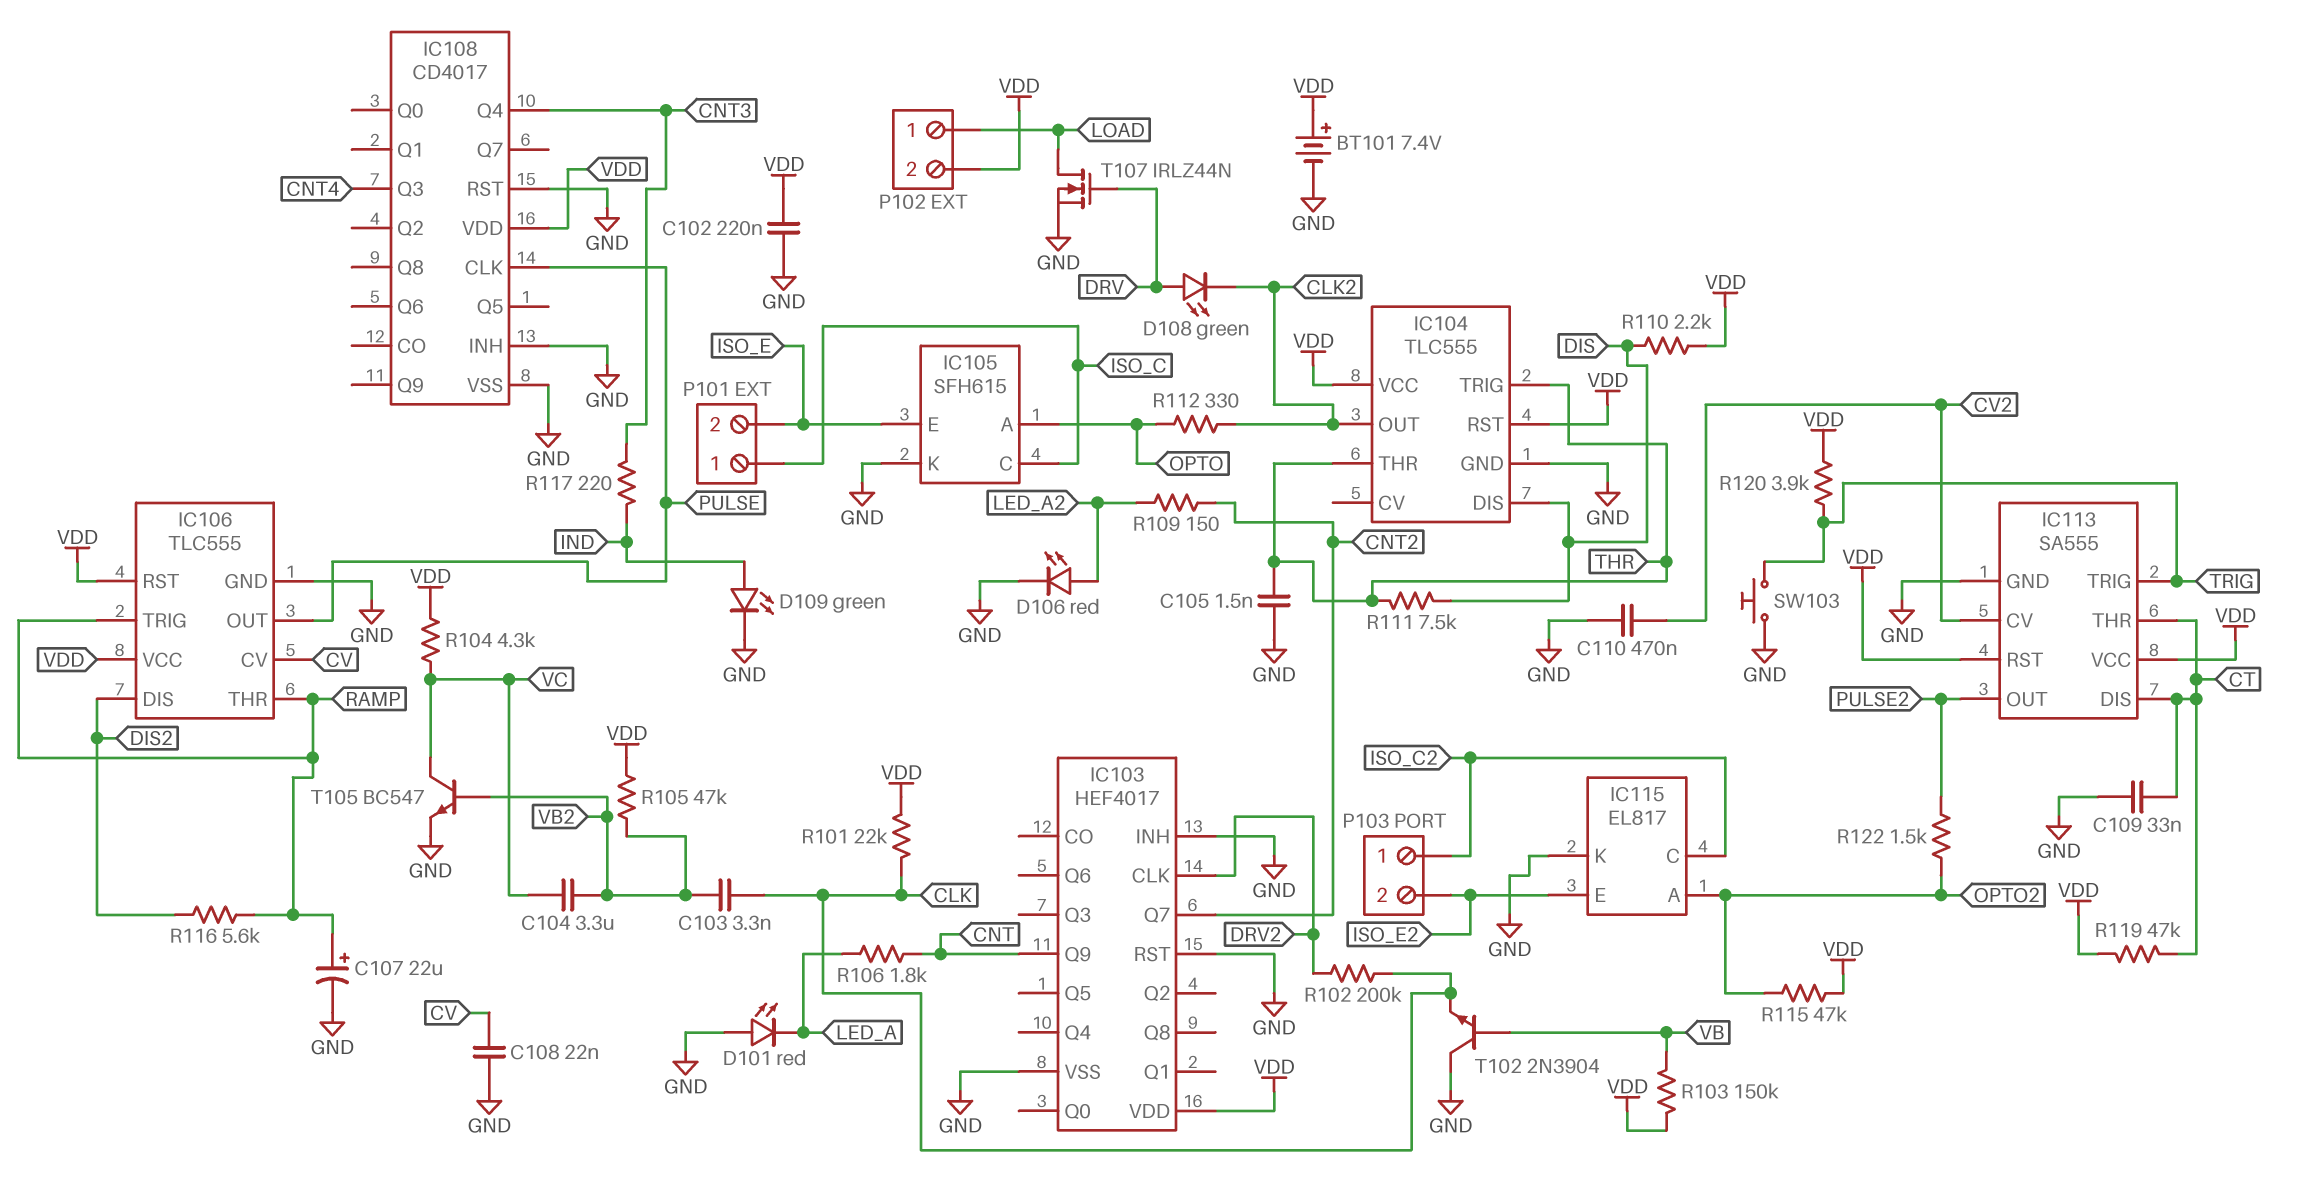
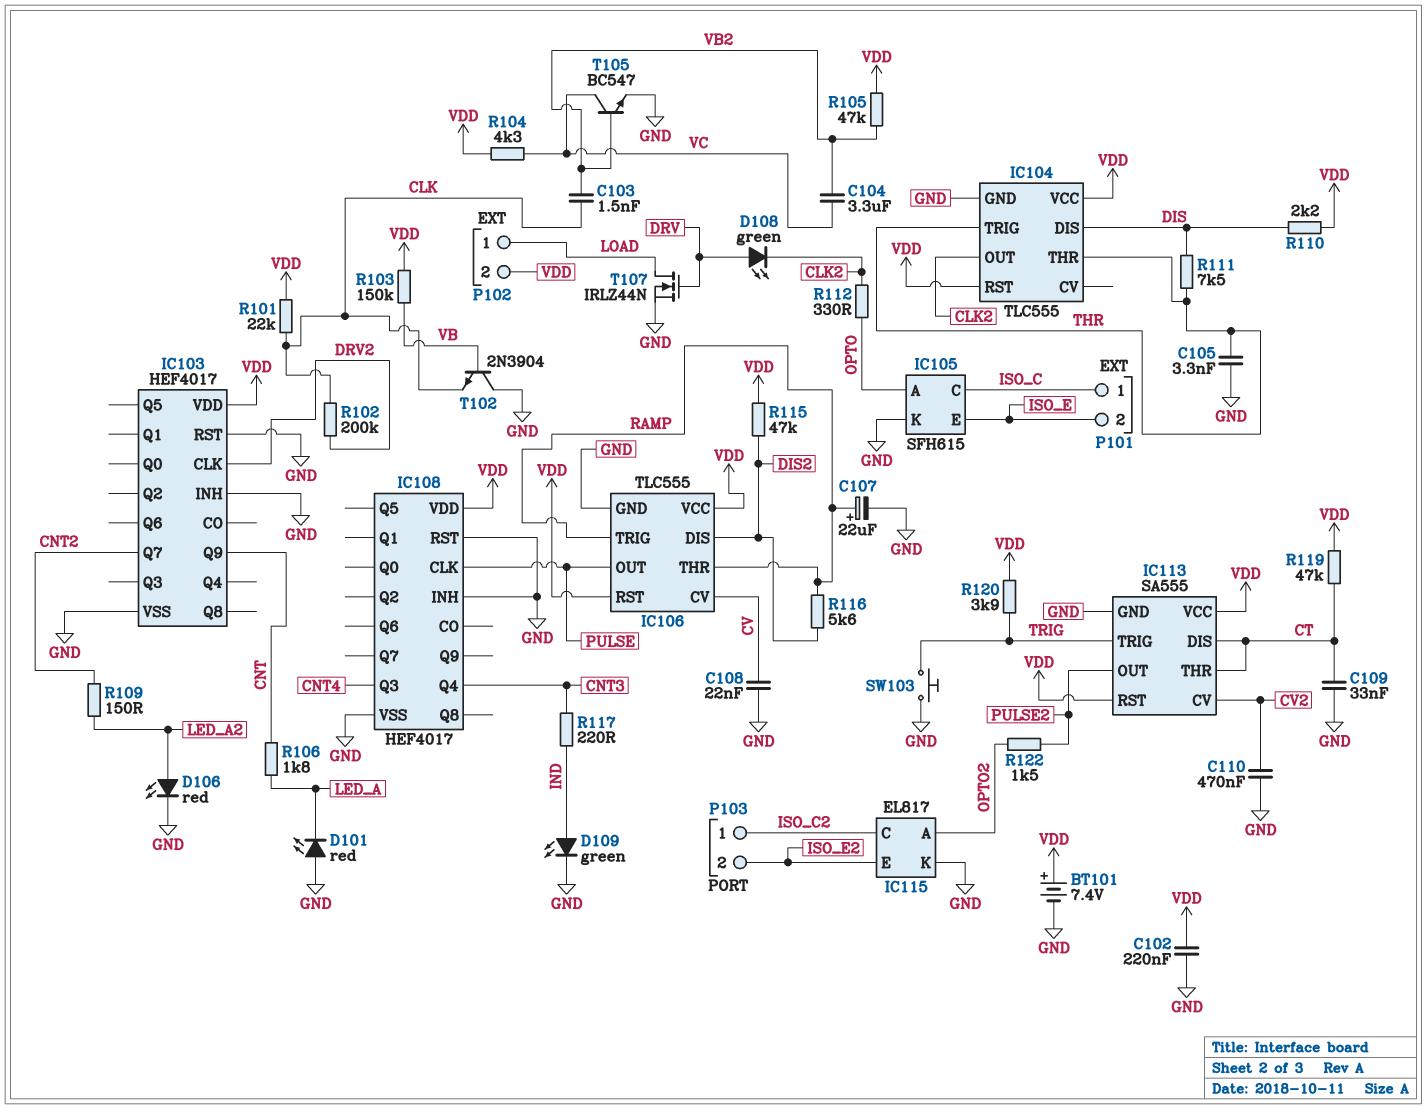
C103: 3.3nF (CLK, VB2) -> 1.5nF (CLK, VB2)
C105: 1.5nF (GND, THR) -> 3.3nF (GND, THR)
IC108: CD4017 -> HEF4017
R115: 47k (OPTO2, VDD) -> 47k (DIS2, VDD)

